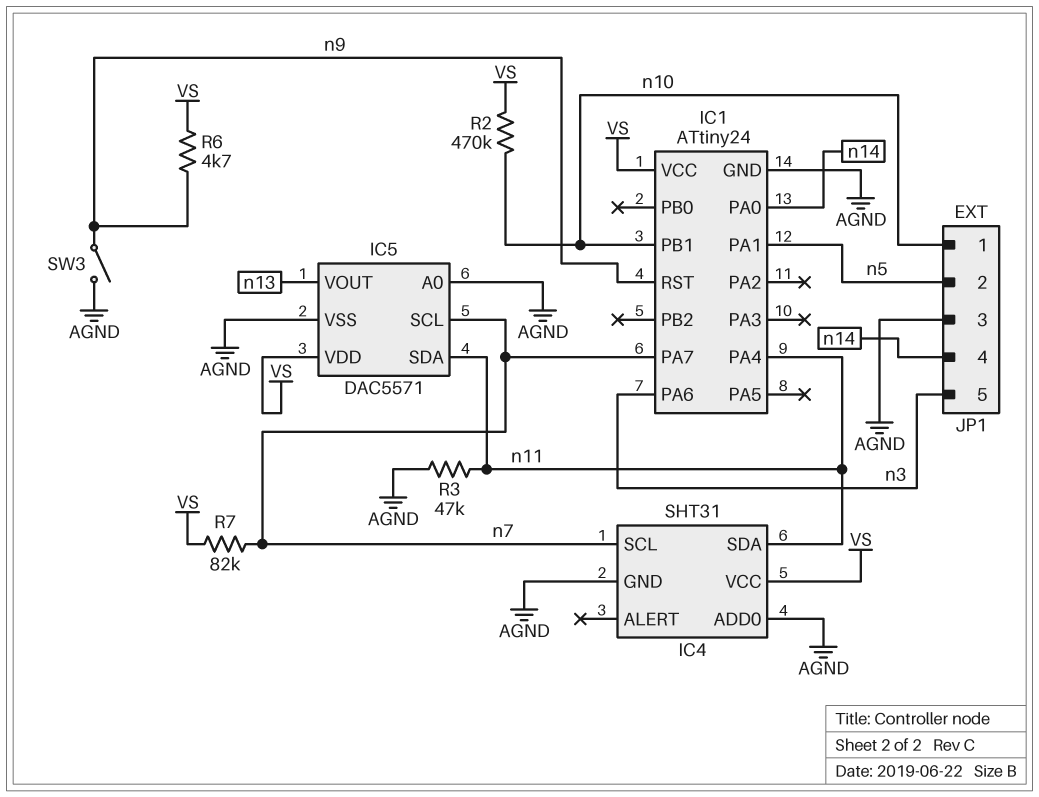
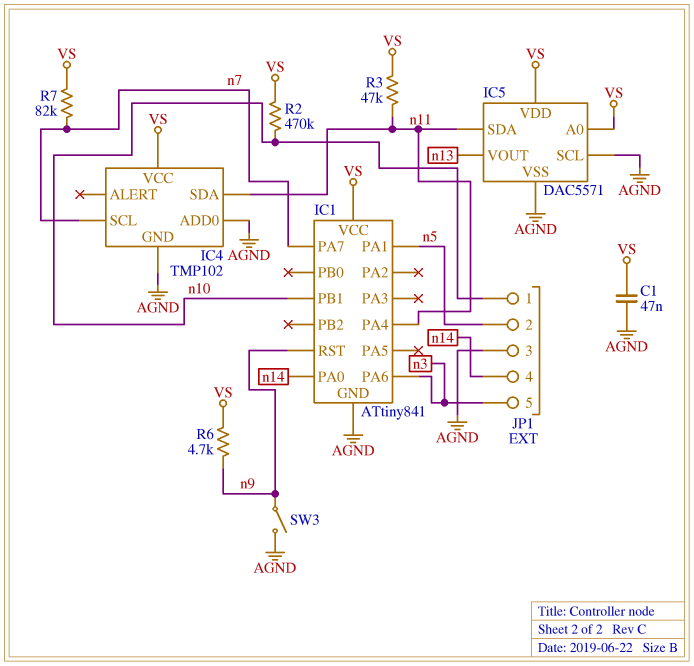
C1: none -> 47nF (AGND, VS)
IC1: ATtiny24 -> ATtiny841
IC4: SHT31 -> TMP102
IC5 pin A0: AGND -> VS
IC5 pin SCL: n7 -> AGND
R3: 47k (AGND, n11) -> 47k (VS, n11)

